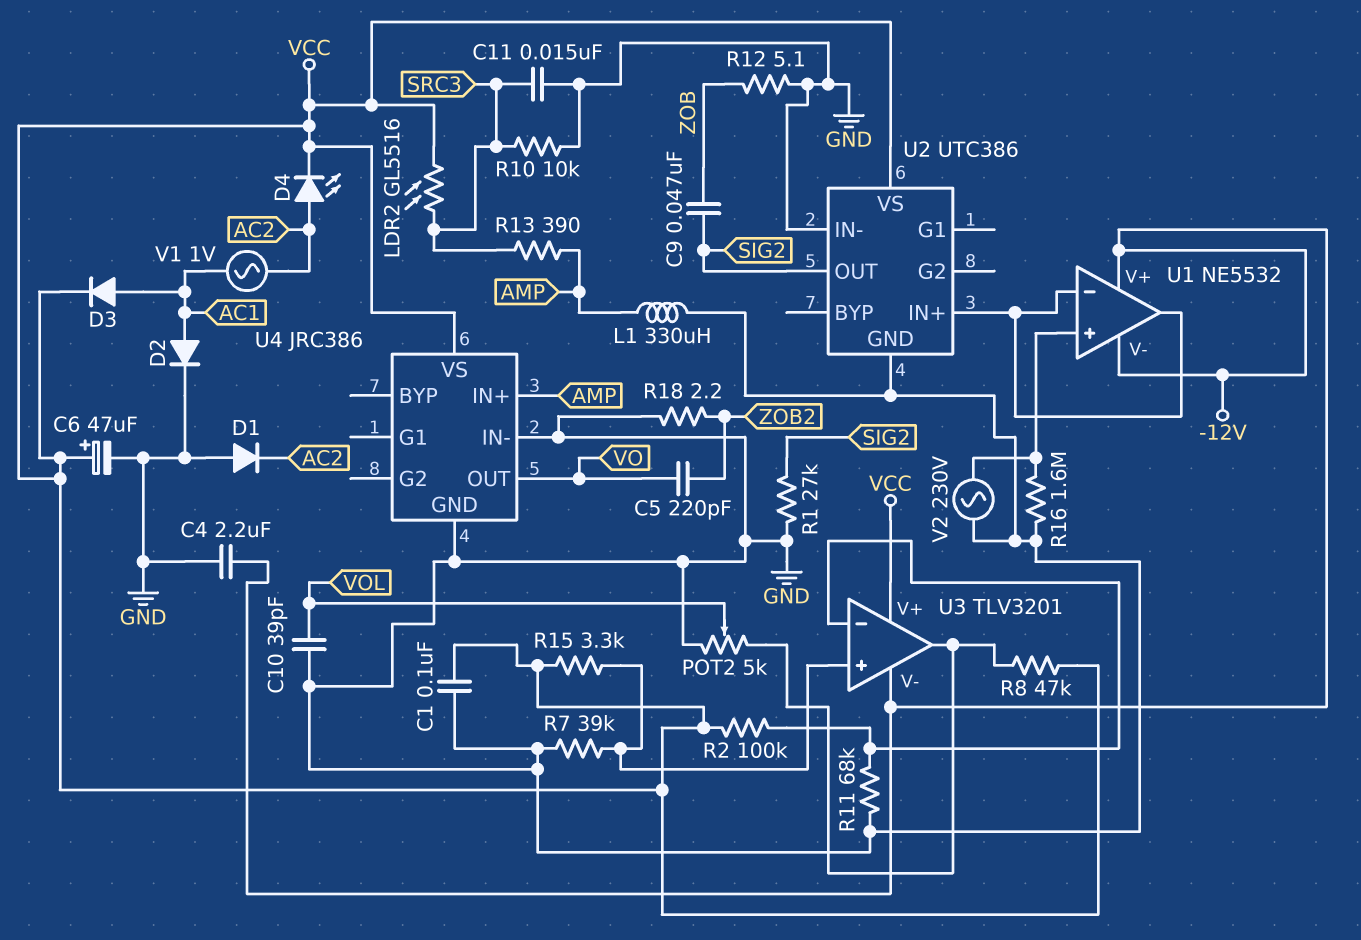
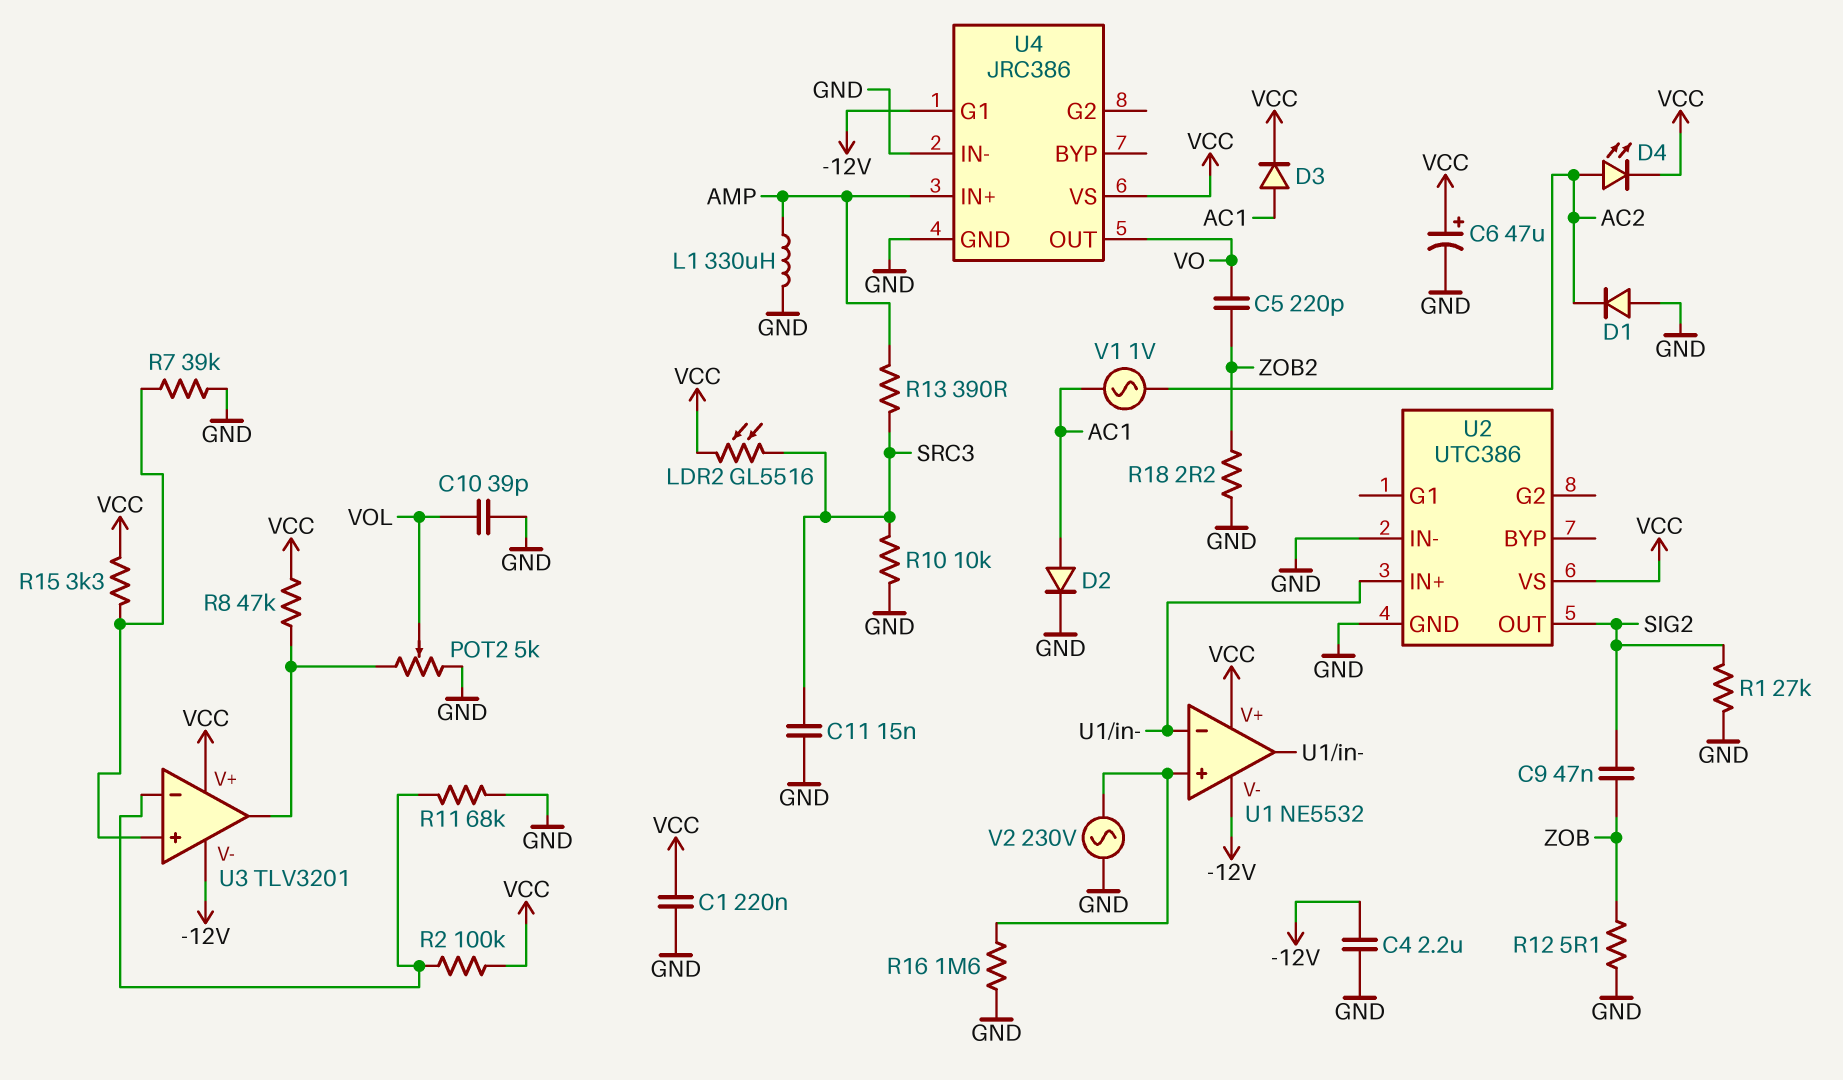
C1: 100nF (GND, VCC) -> 220nF (GND, VCC)
U1 pin V+: -12V -> VCC
U4 pin G1: none -> -12V

